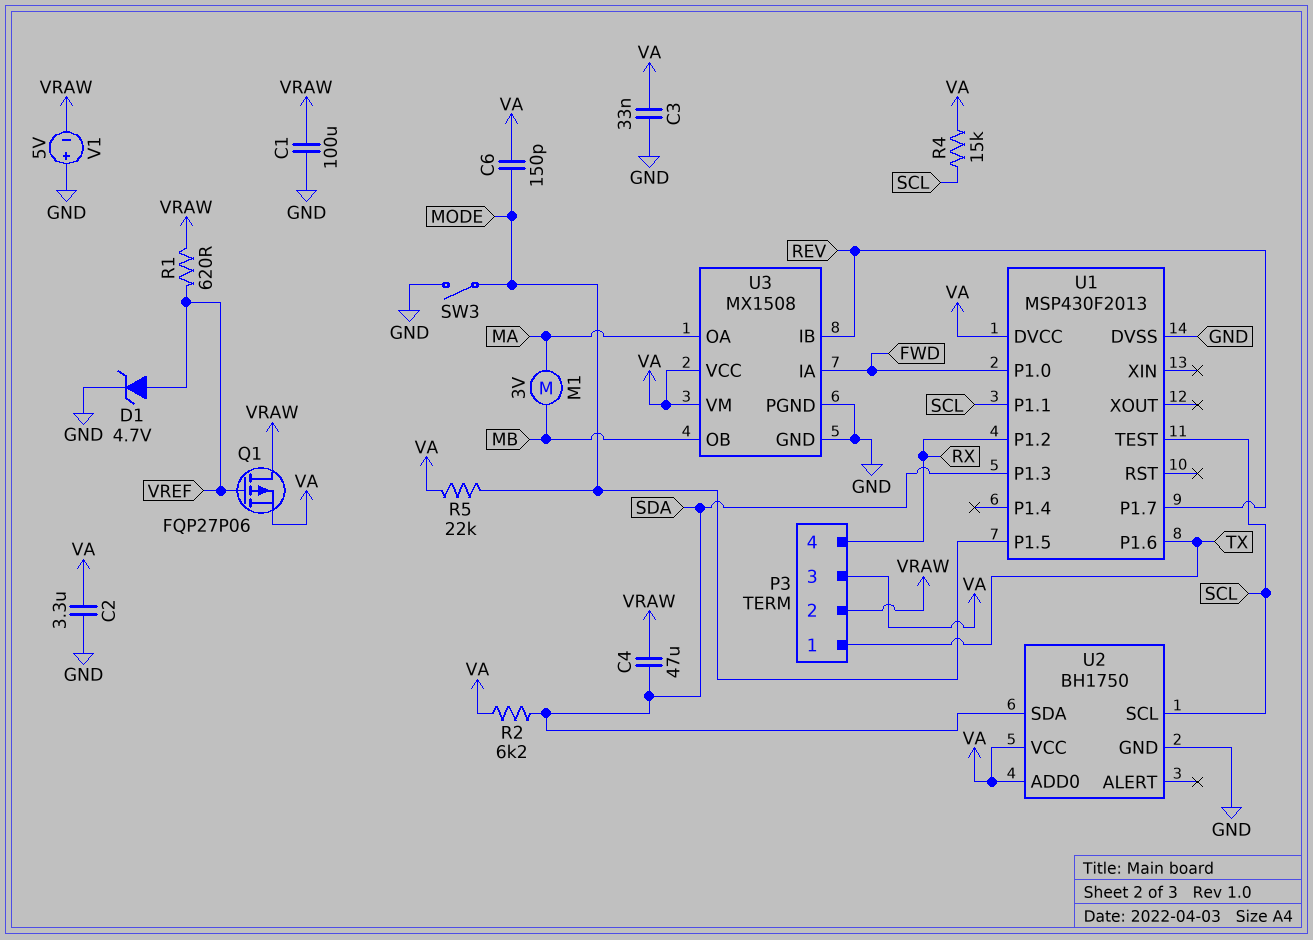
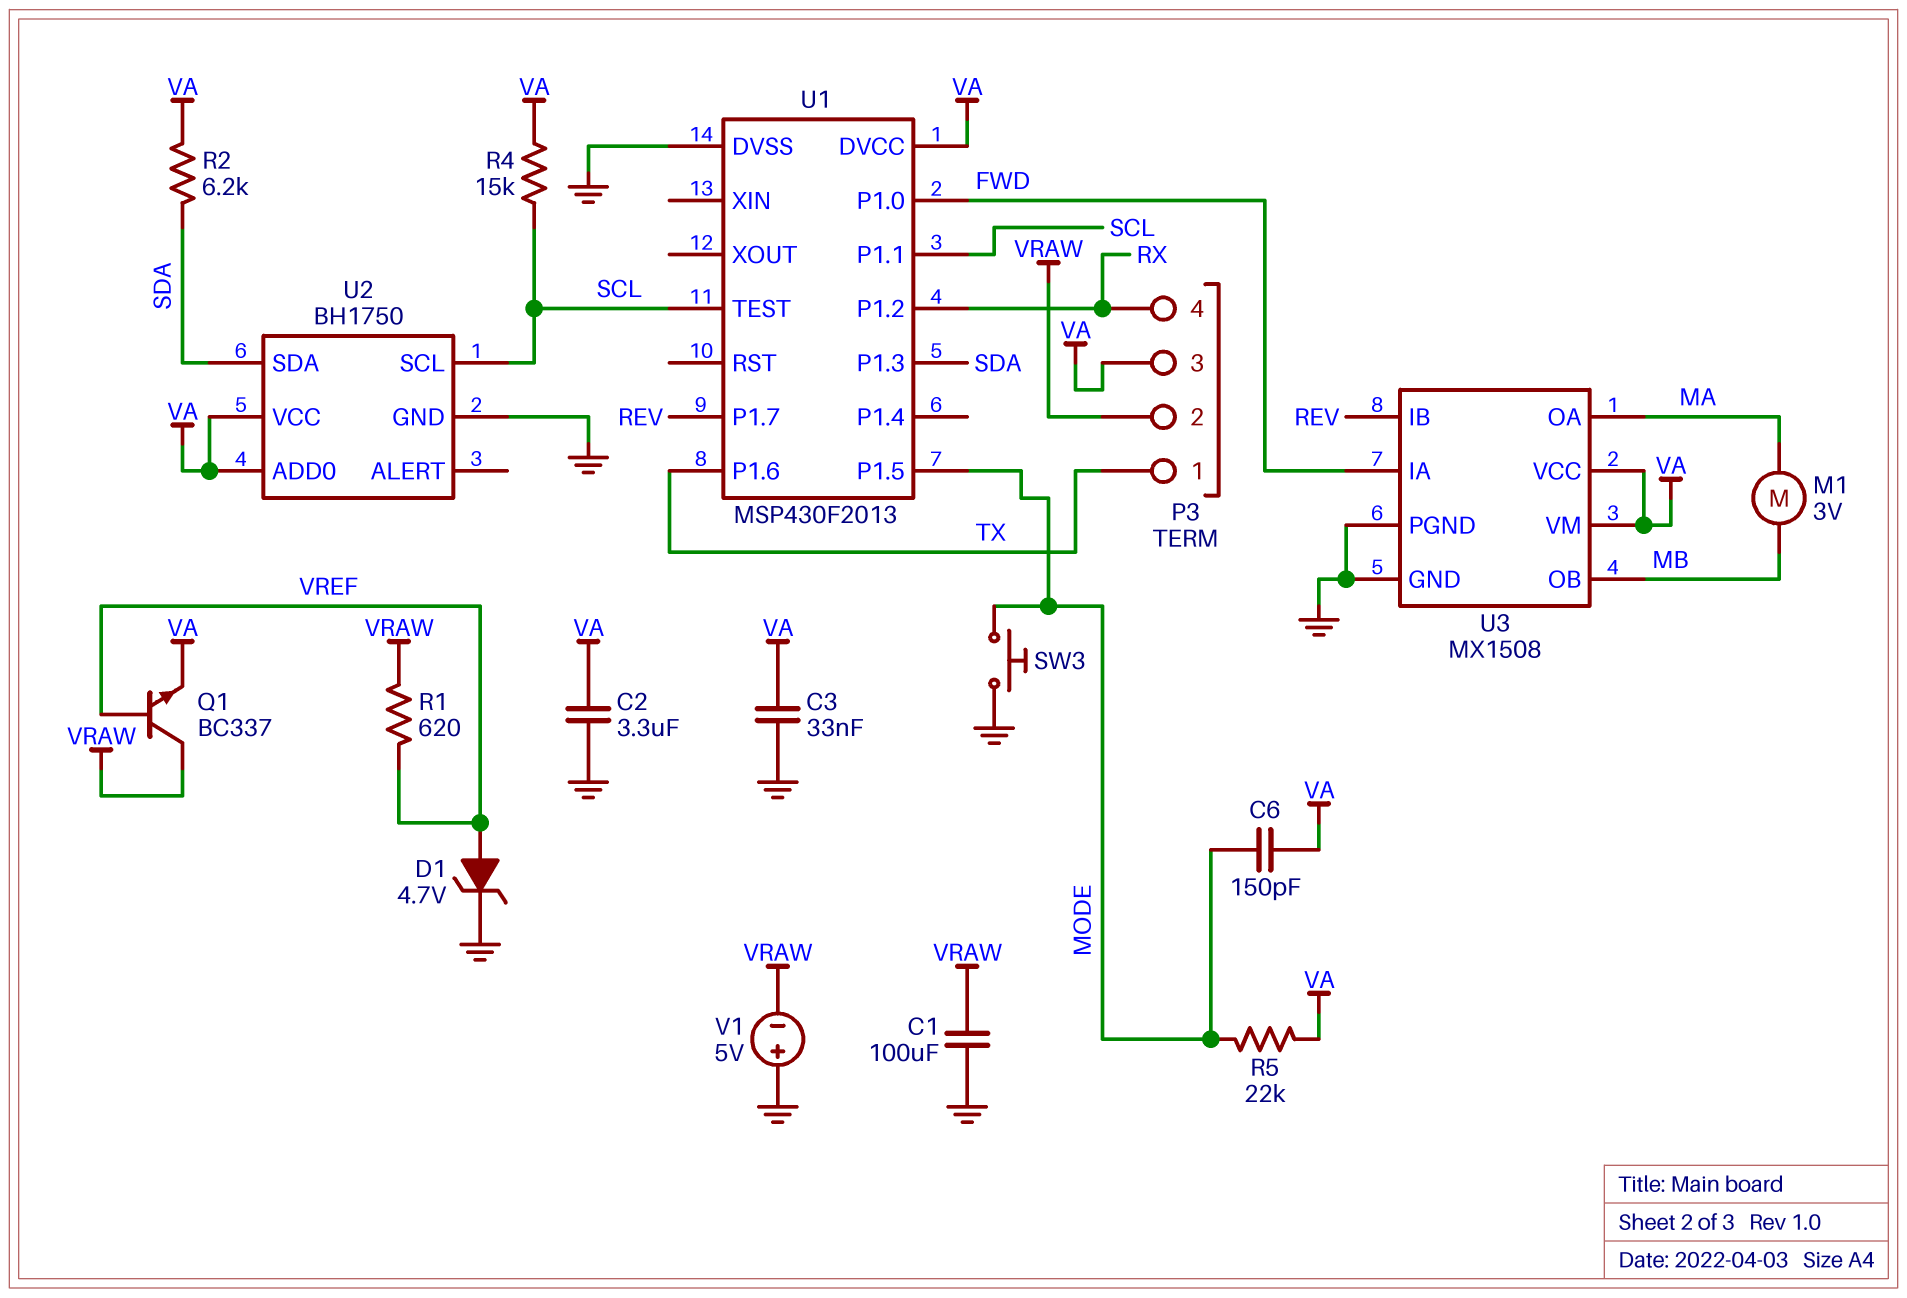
C4: 47uF (SDA, VRAW) -> none
Q1: PMOS FQP27P06 (G VREF, D VRAW, S VA) -> NPN BC337 (B VREF, C VRAW, E VA)
SW3: switch (GND, MODE) -> button (GND, MODE)

